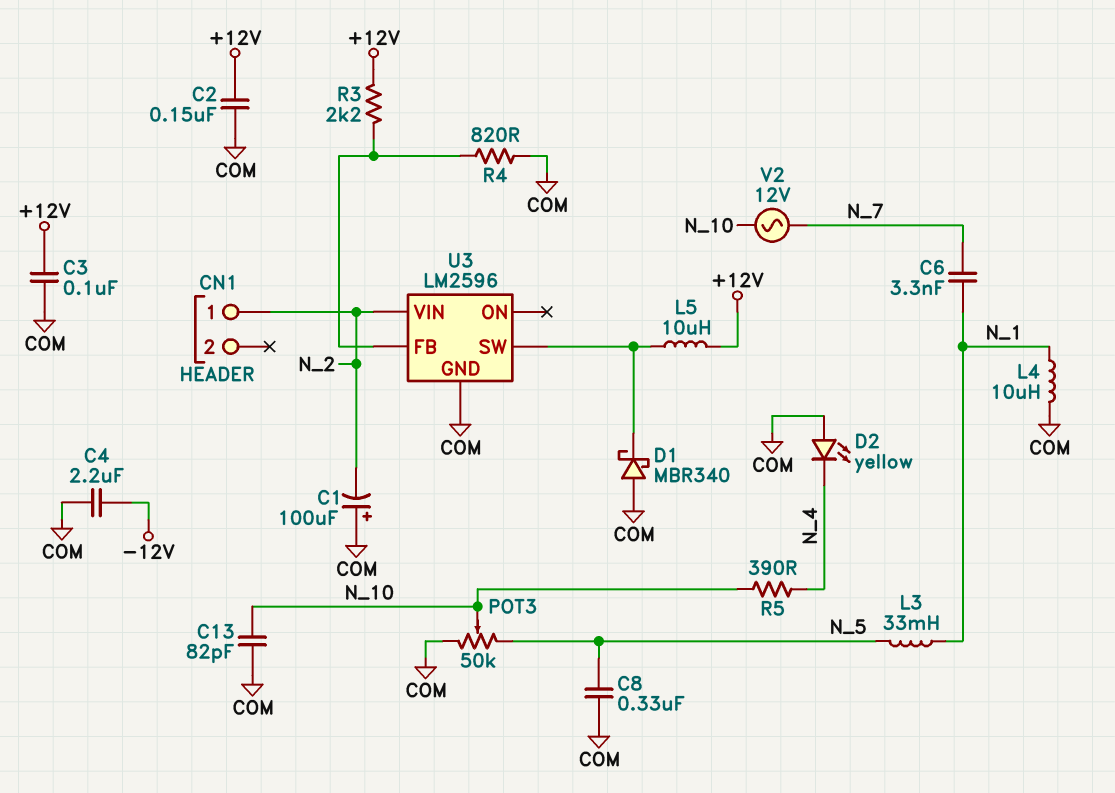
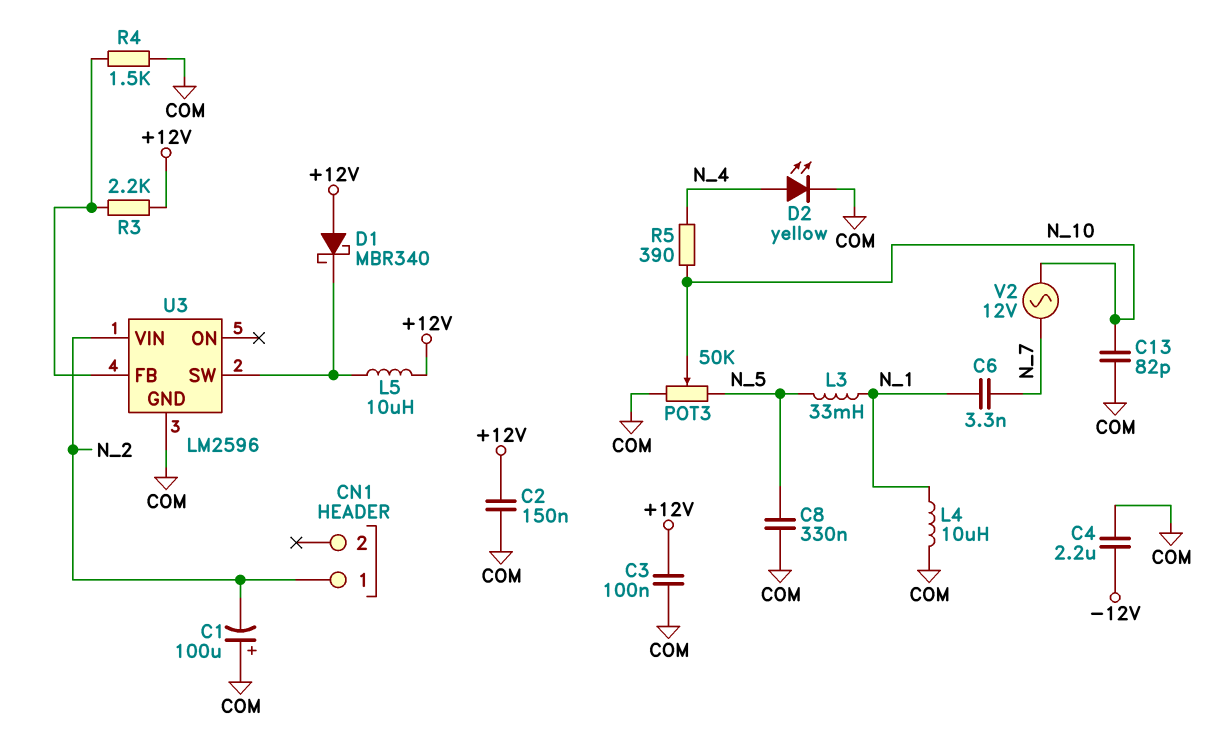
D1: schottky MBR340 (A COM, K U3/SW) -> schottky MBR340 (A +12V, K U3/SW)
D2: LED yellow (A COM, K N_4) -> LED yellow (A N_4, K COM)
R4: 820 (COM, U3/FB) -> 1.5k (COM, U3/FB)

